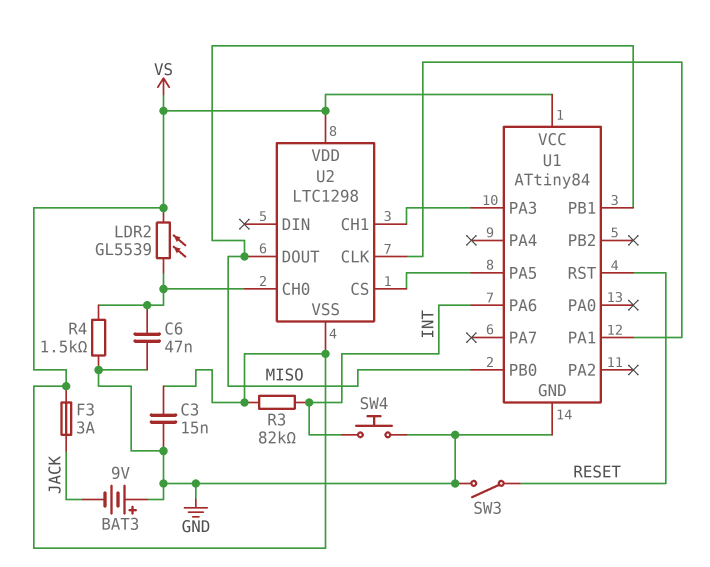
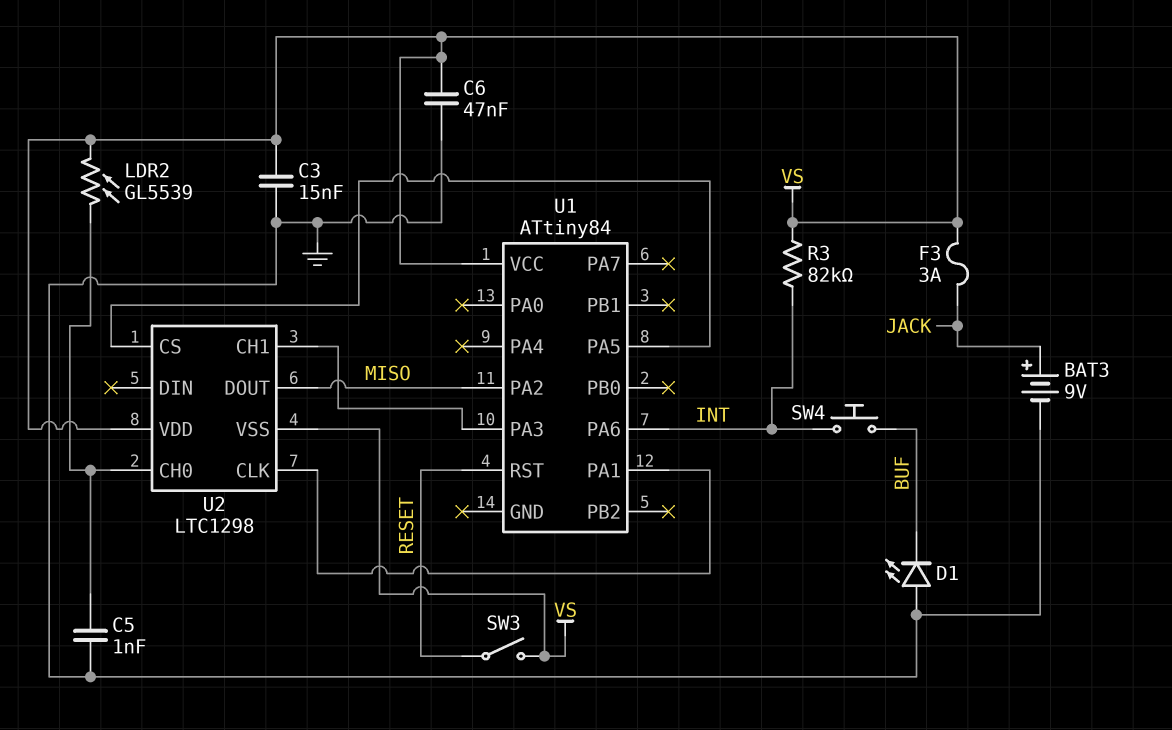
BAT3: 9V (plus GND, minus JACK) -> 9V (plus JACK, minus GND)
C5: none -> 1nF (GND, U2/CH0)
C6: 47nF (GND, U2/CH0) -> 47nF (GND, VS)
D1: none -> LED (A GND, K BUF)
R4: 1.5k (GND, U2/CH0) -> none
SW3: switch (GND, RESET) -> switch (RESET, VS)
SW4: button (GND, INT) -> button (BUF, INT)
U1 pin GND: GND -> none
U1 pin PA2: none -> MISO
U1 pin PB0: MISO -> none
U1 pin PB1: MISO -> none

